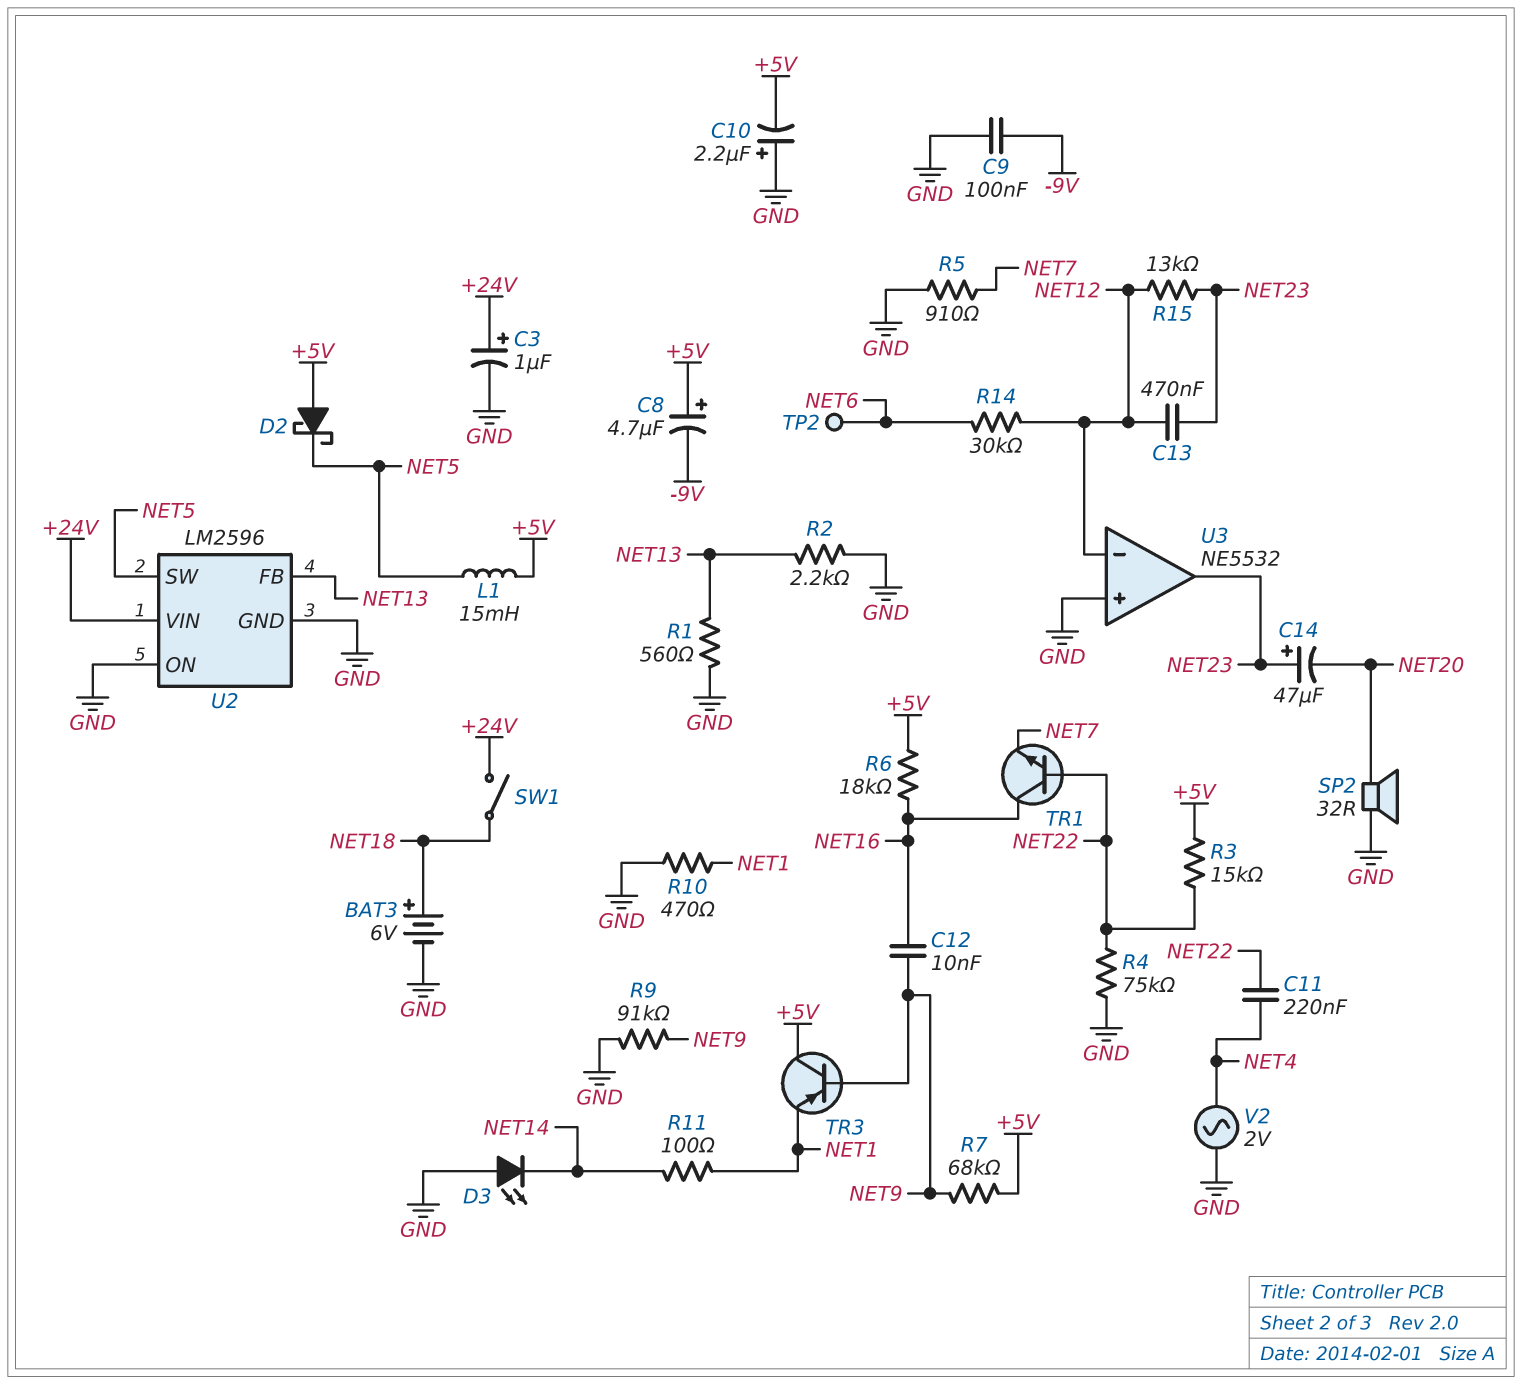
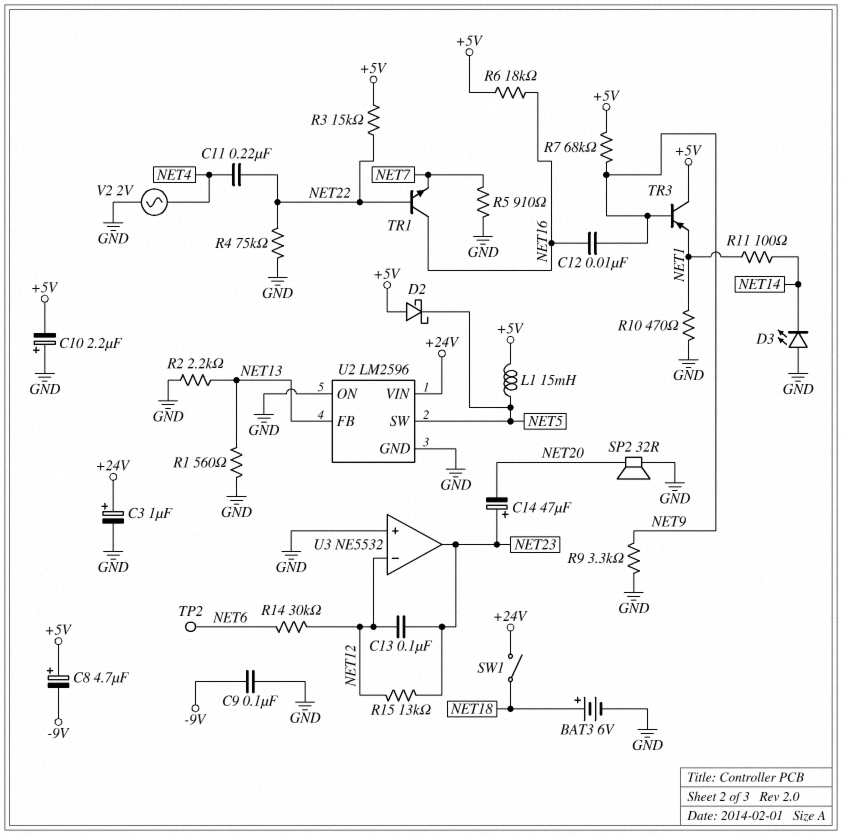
C13: 470nF (NET12, NET23) -> 100nF (NET12, NET23)
R9: 91k (GND, NET9) -> 3.3k (GND, NET9)

